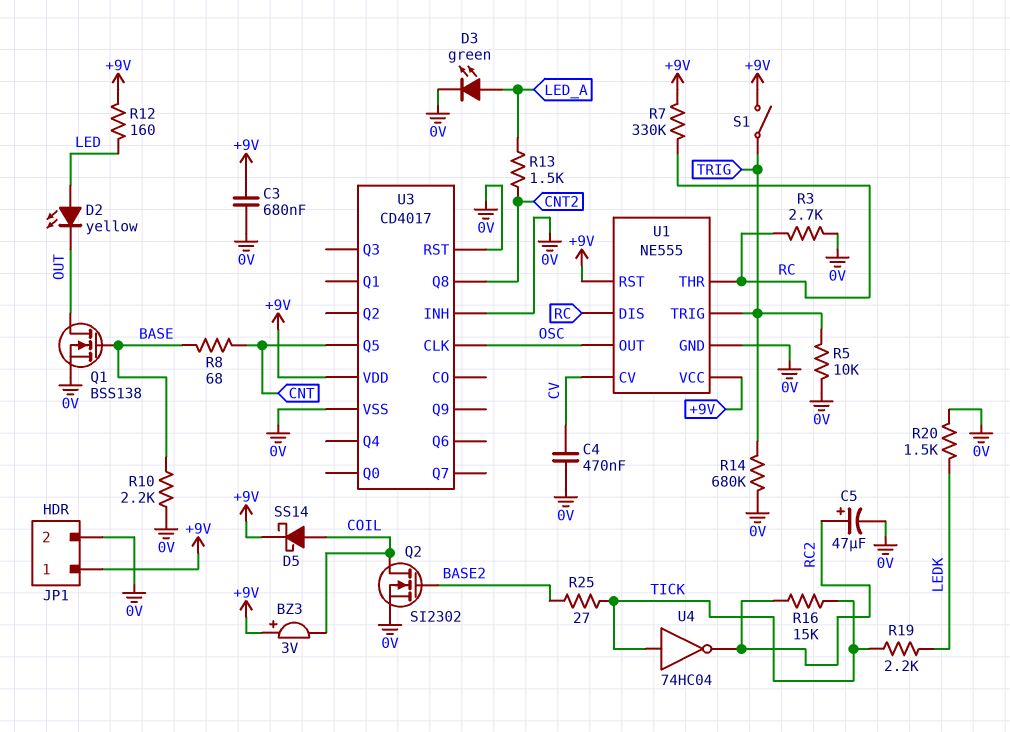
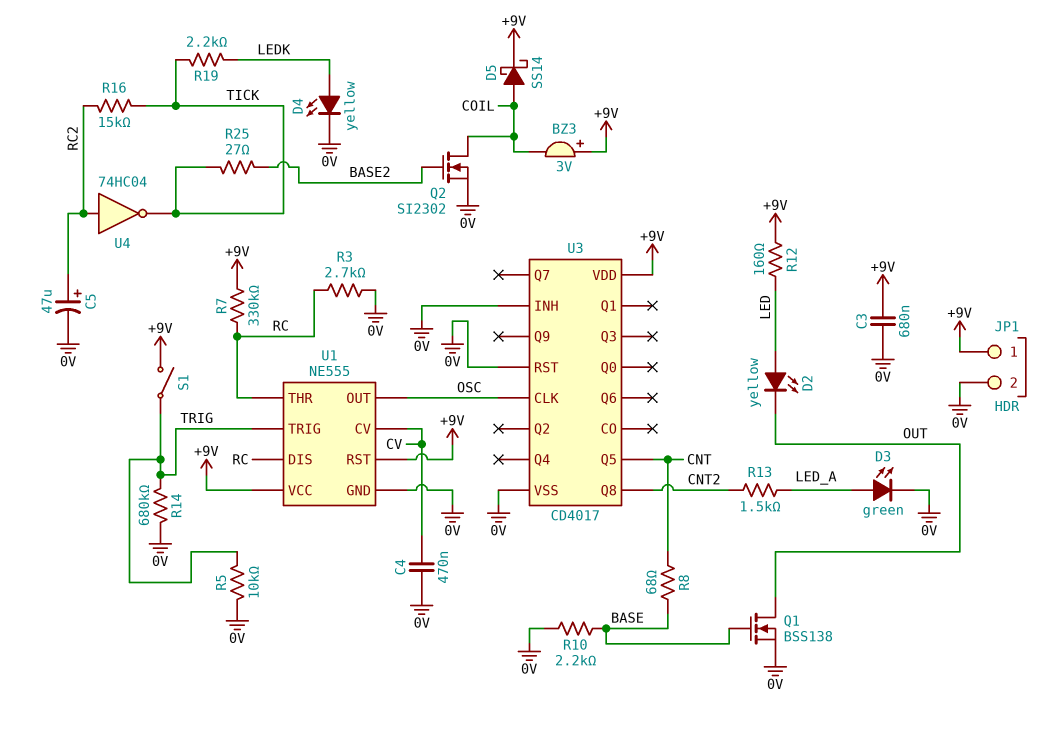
D4: none -> LED yellow (A LEDK, K 0V)
R20: 1.5k (0V, LEDK) -> none
U4: NOT 74HC04 (in TICK, out RC2) -> NOT 74HC04 (in RC2, out TICK)

